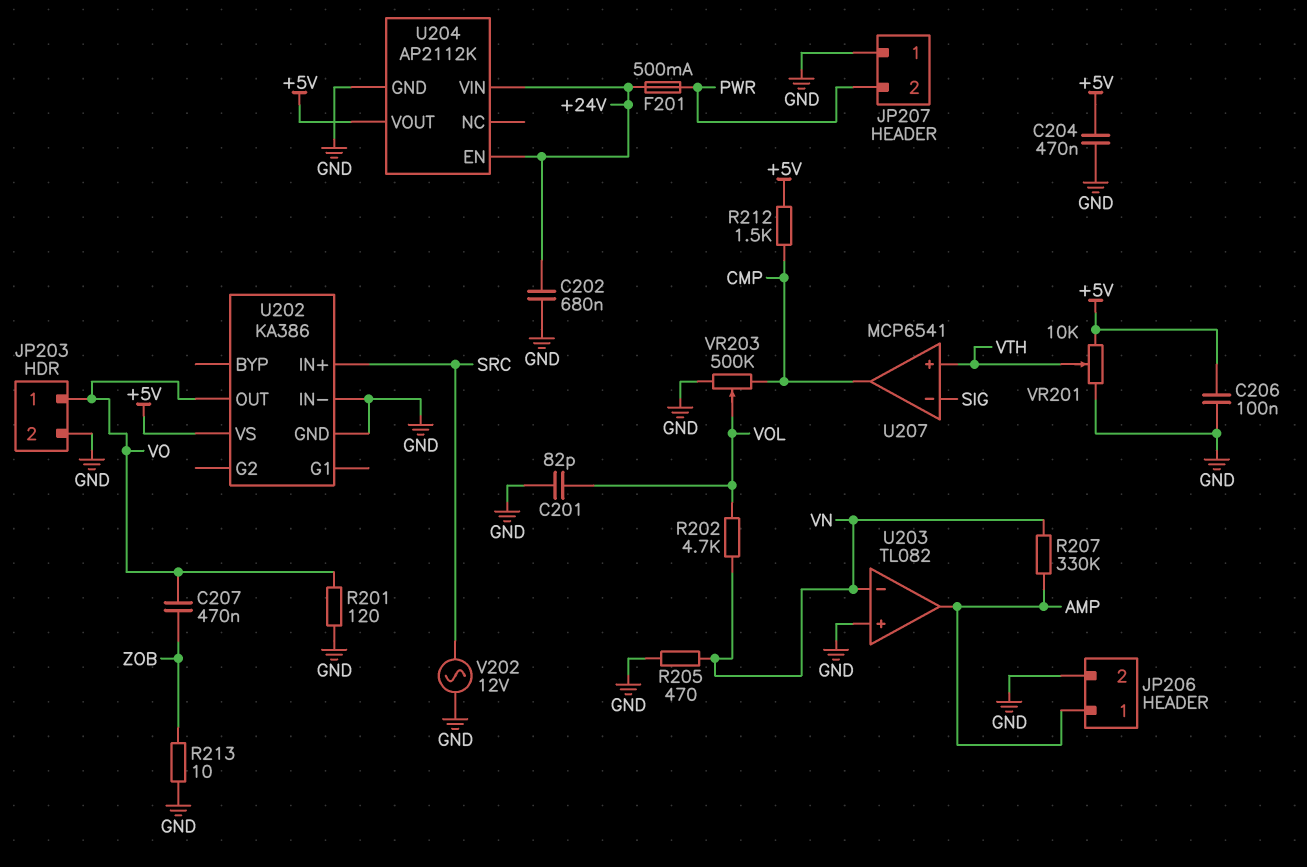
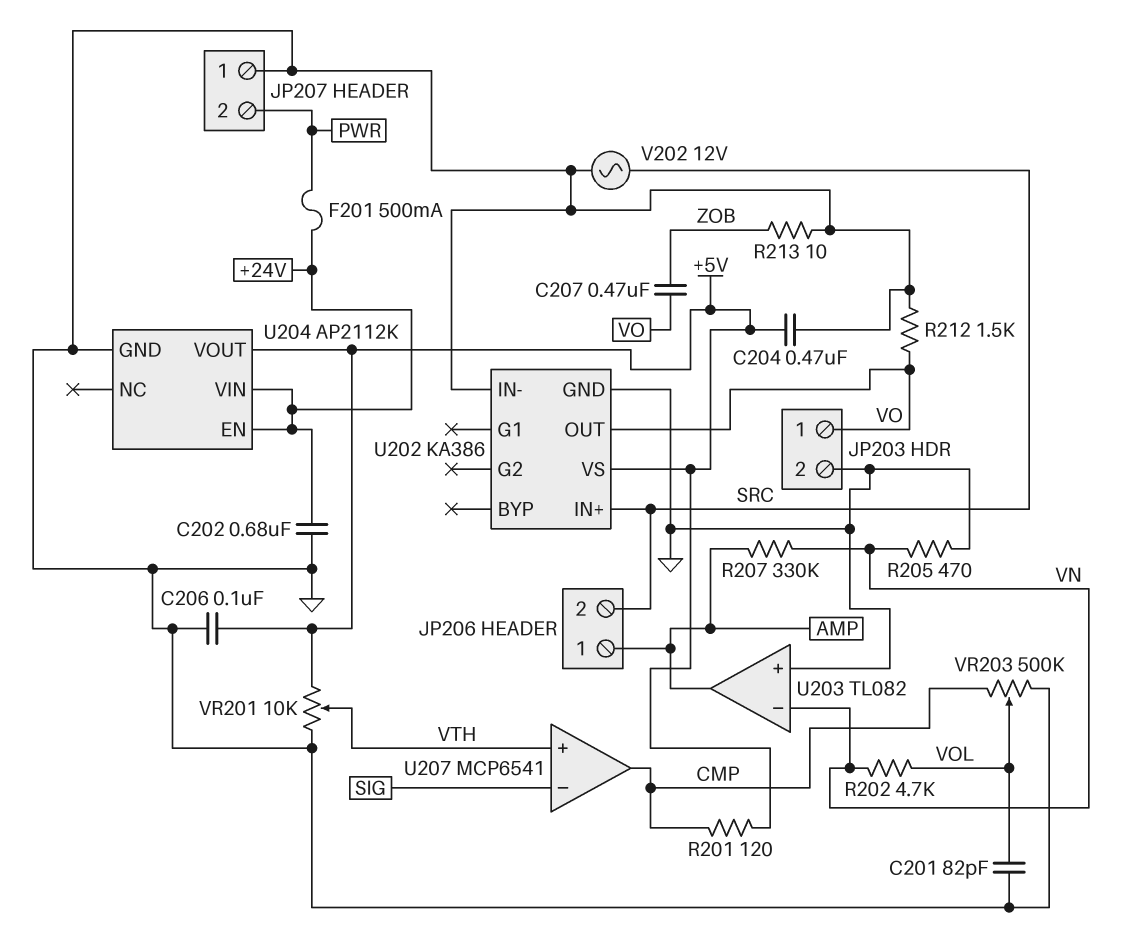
JP206 pin 2: GND -> SRC
R201: 120 (GND, VO) -> 120 (+5V, CMP)
R212: 1.5k (+5V, CMP) -> 1.5k (GND, VO)

